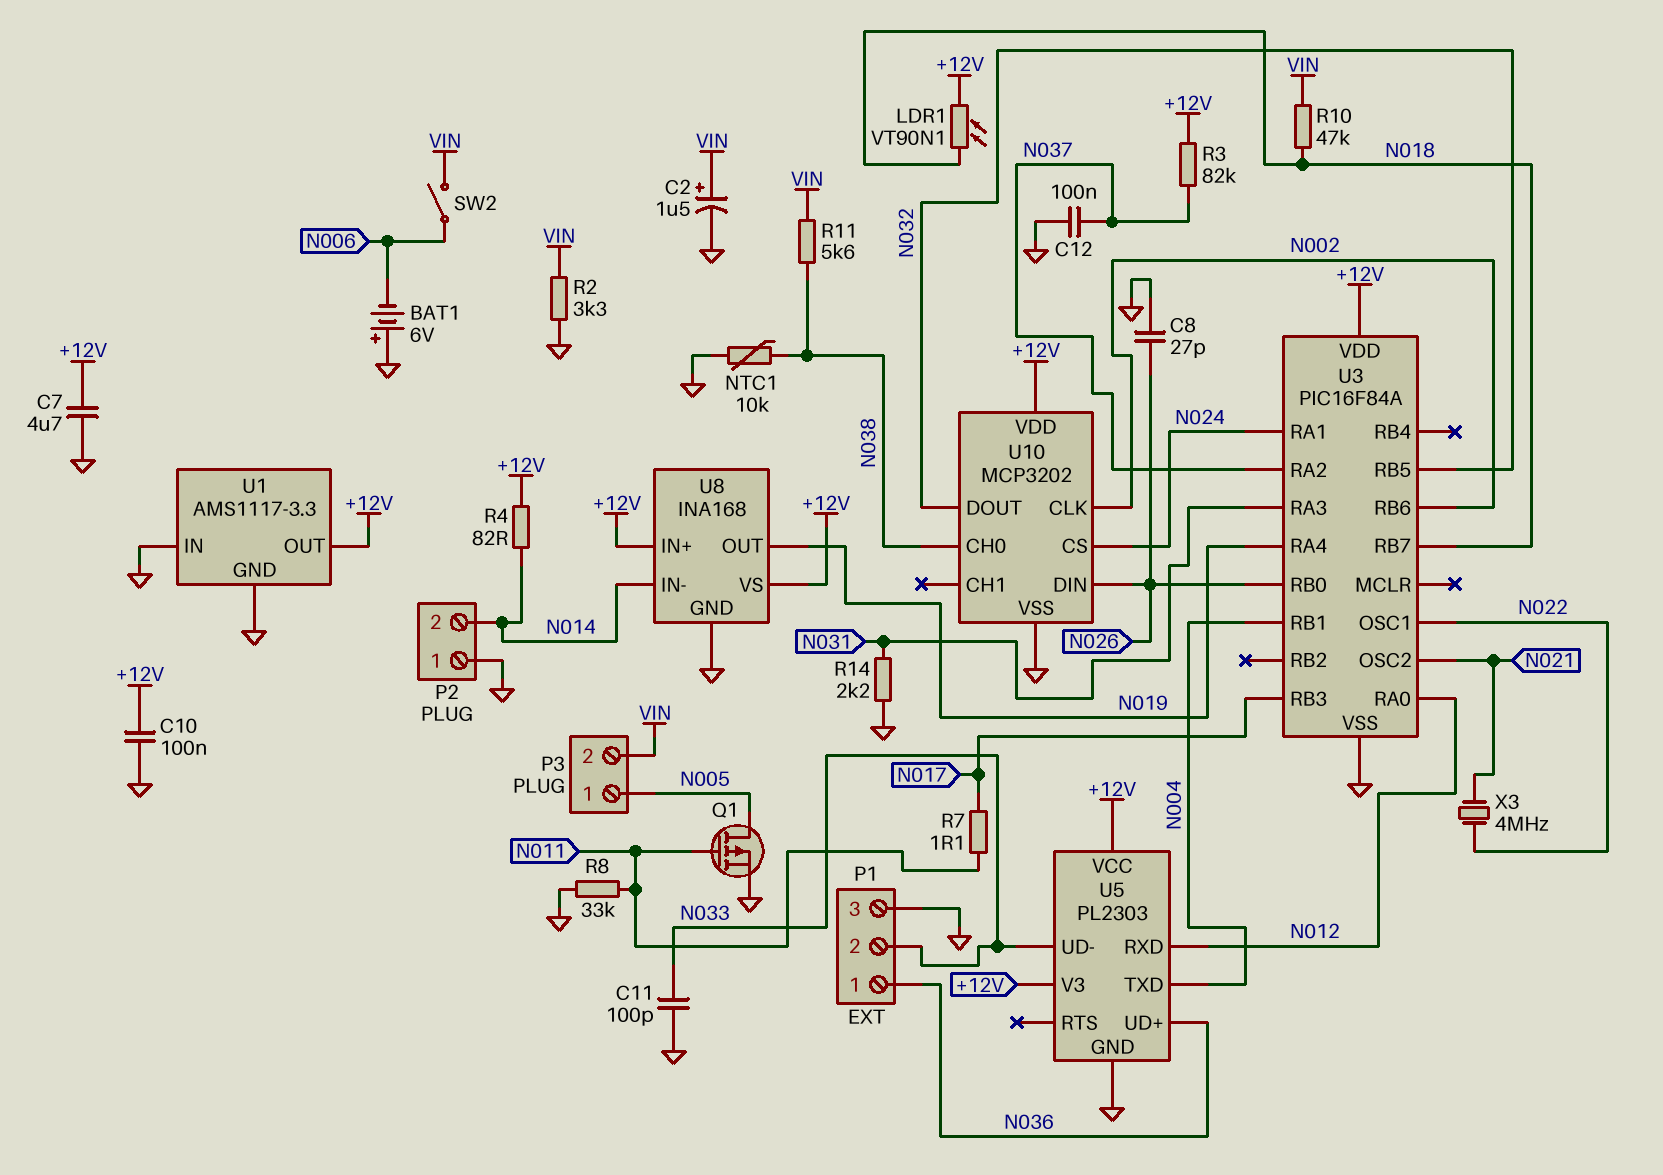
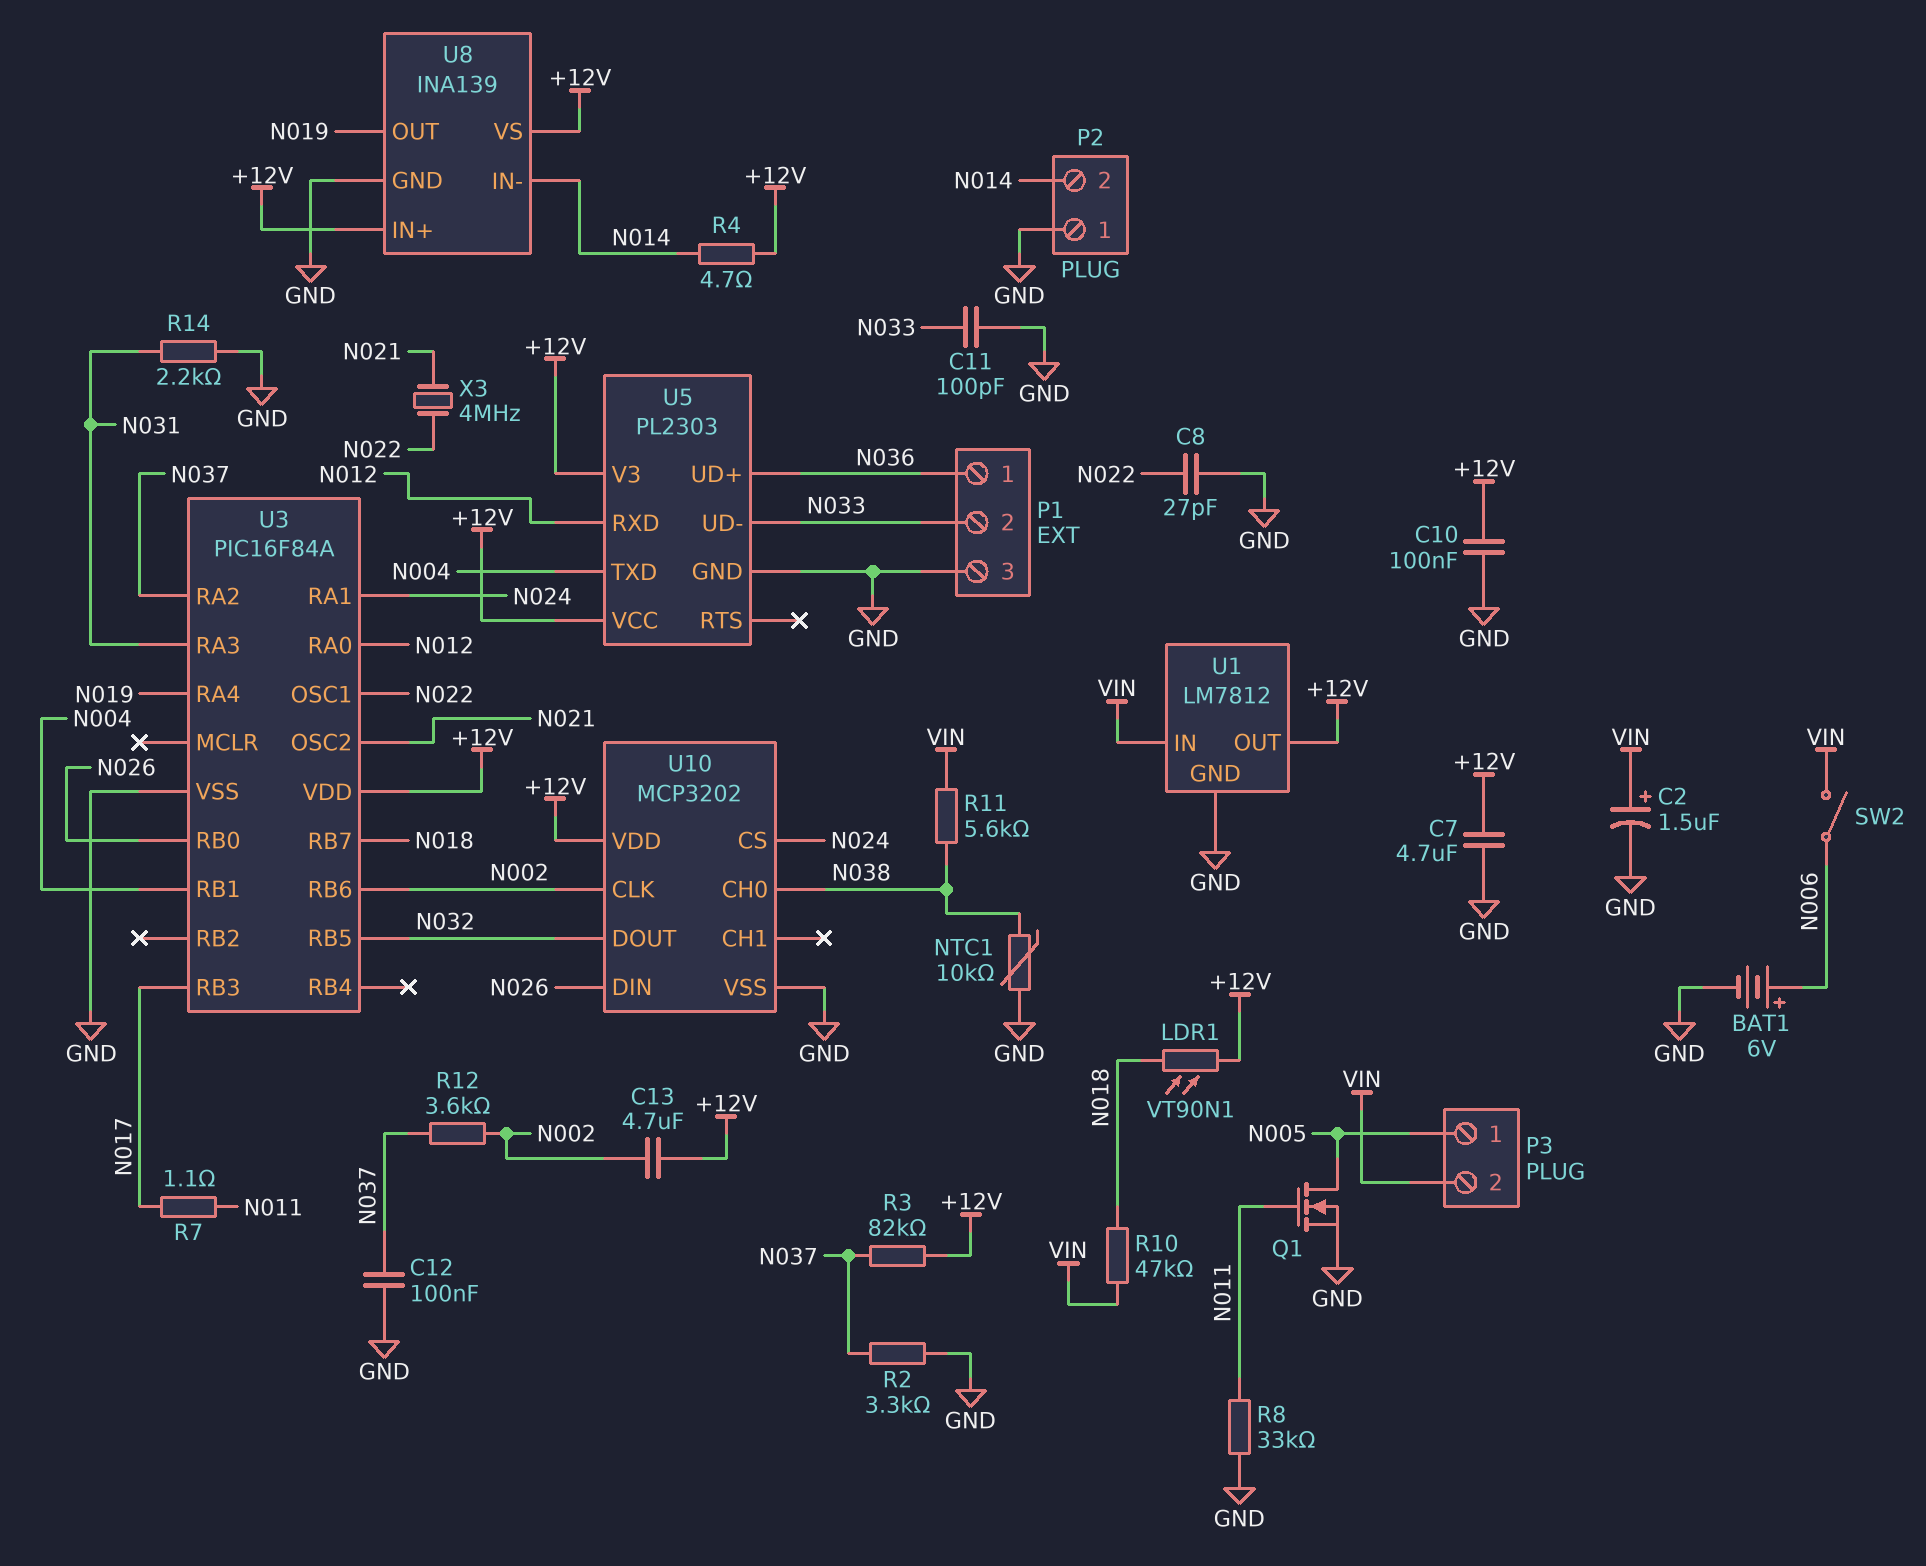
BAT1: 6V (plus GND, minus N006) -> 6V (plus N006, minus GND)
C8: 27pF (GND, N026) -> 27pF (GND, N022)
C13: none -> 4.7uF (+12V, N002)
Q1: PMOS (G N011, D N005, S GND) -> NMOS (G N011, D N005, S GND)
R2: 3.3k (GND, VIN) -> 3.3k (GND, N037)
R4: 82 (+12V, N014) -> 4.7 (+12V, N014)
R12: none -> 3.6k (N002, N037)
U1: AMS1117-3.3 -> LM7812
U1 pin IN: GND -> VIN
U8: INA168 -> INA139

